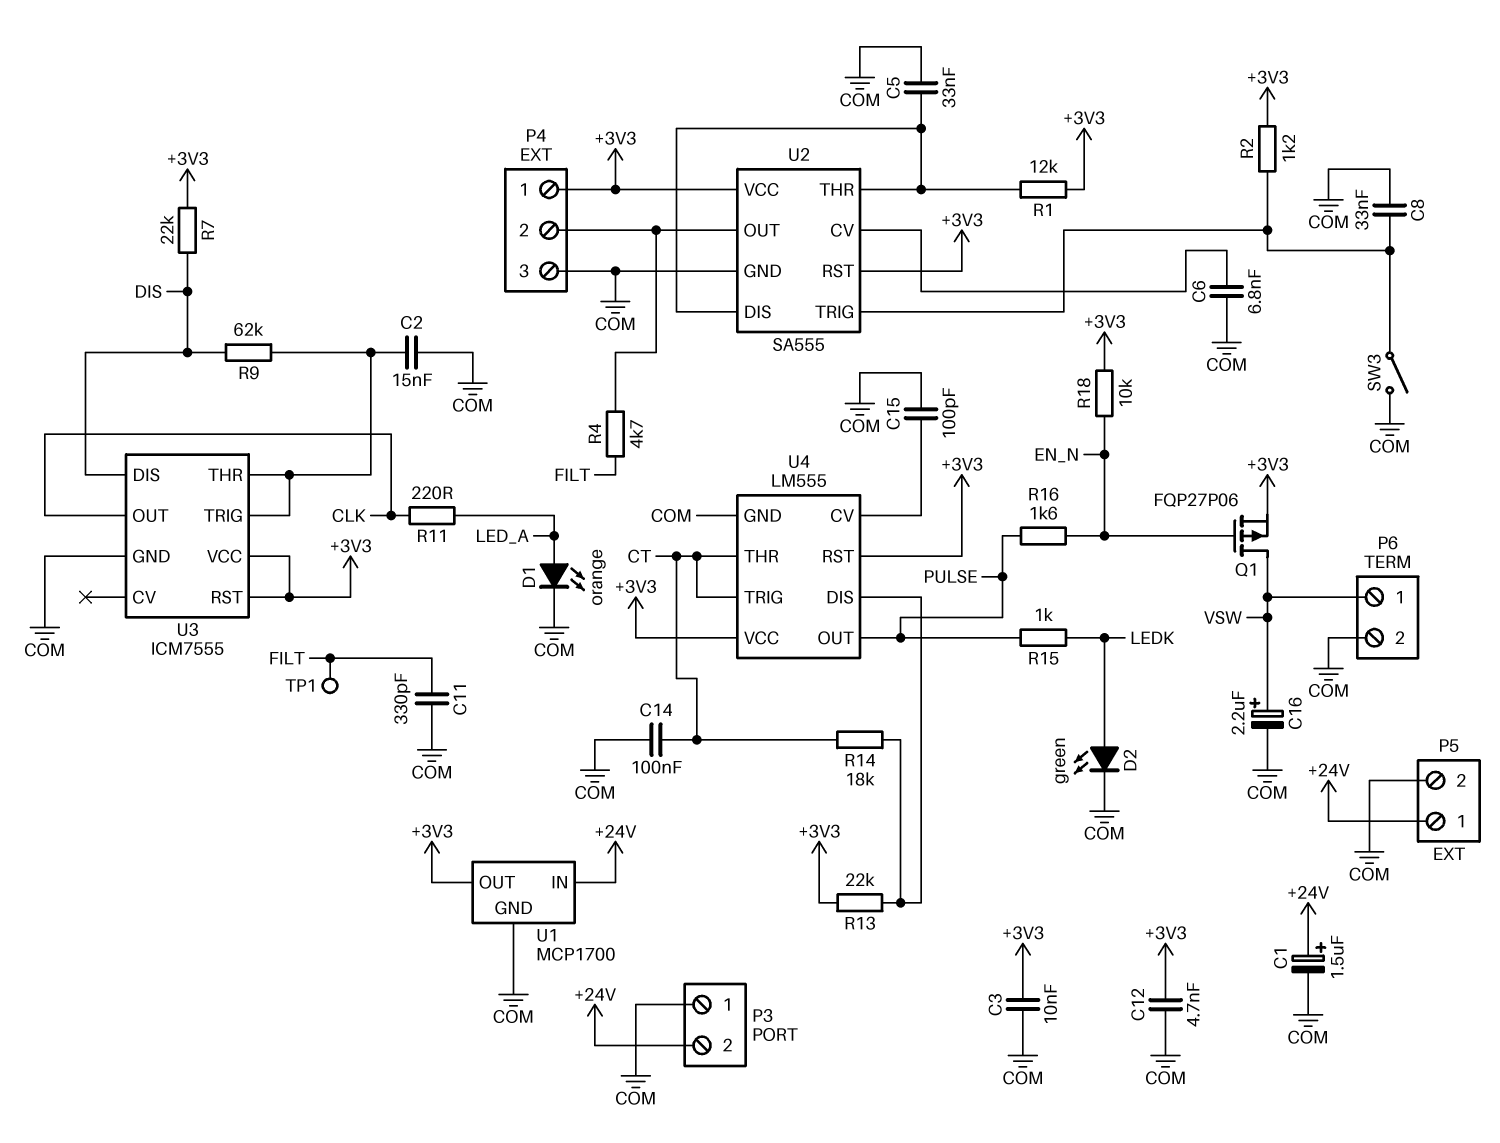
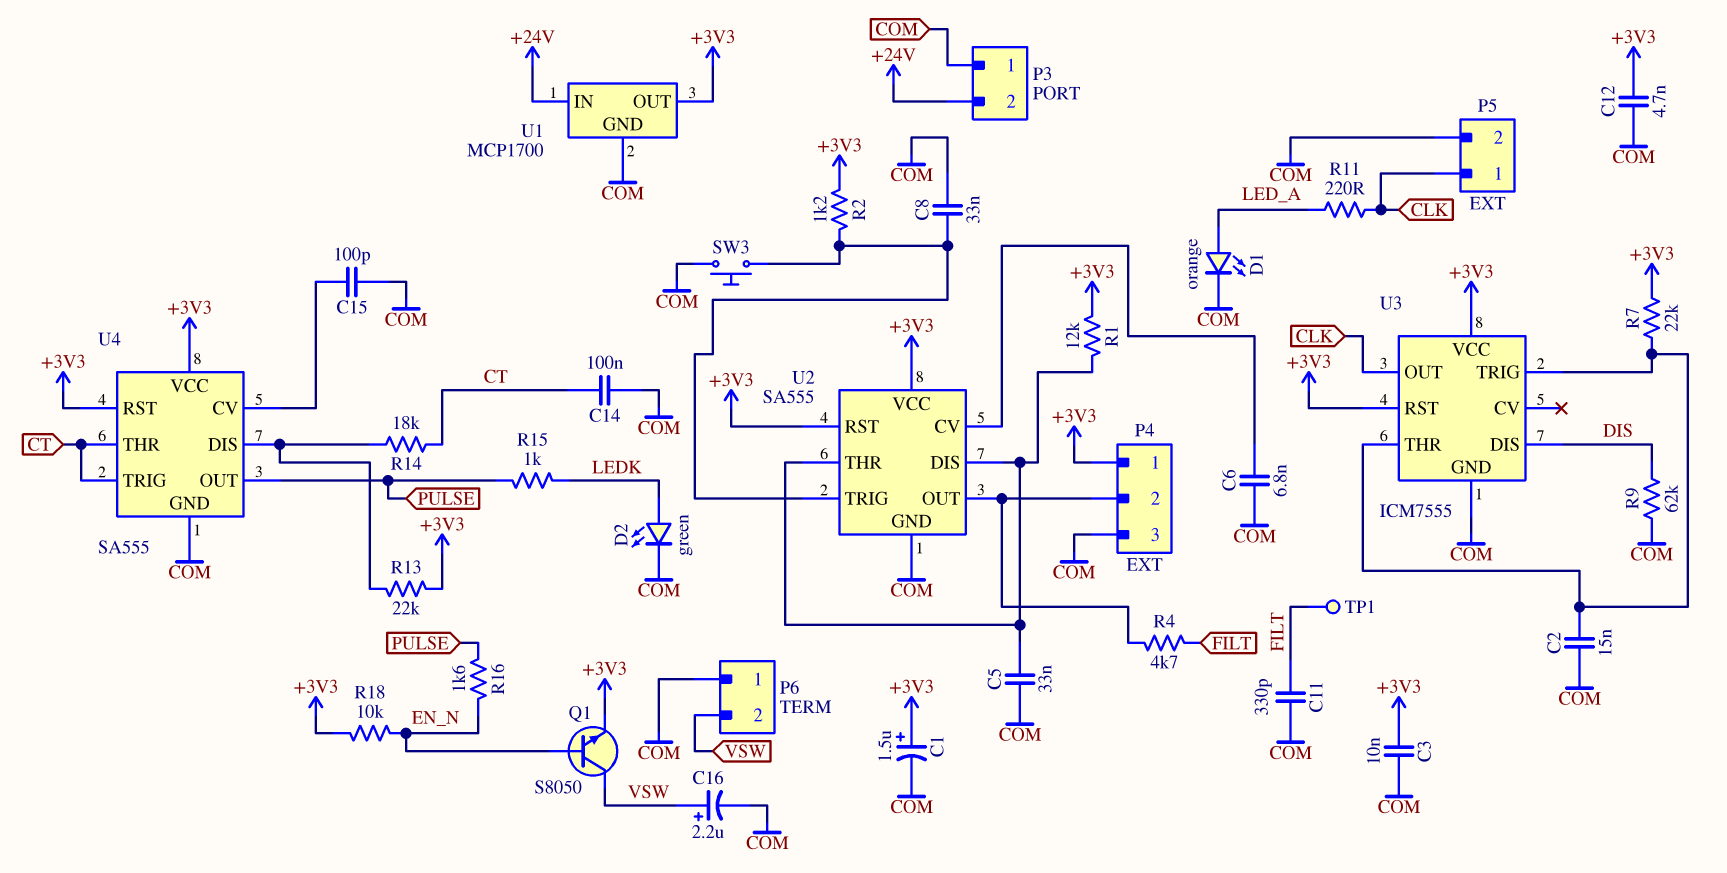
C1: 1.5uF (plus +24V, minus COM) -> 1.5uF (plus +3V3, minus COM)
P5 pin 1: +24V -> CLK
P6 pin 1: VSW -> COM
P6 pin 2: COM -> VSW
Q1: PMOS FQP27P06 (G EN_N, D VSW, S +3V3) -> NPN S8050 (B EN_N, C VSW, E +3V3)
R7: 22k (+3V3, DIS) -> 22k (+3V3, U3/THR)
R9: 62k (DIS, U3/THR) -> 62k (COM, DIS)
SW3: switch (COM, U2/TRIG) -> button (COM, U2/TRIG)
U4: LM555 -> SA555

